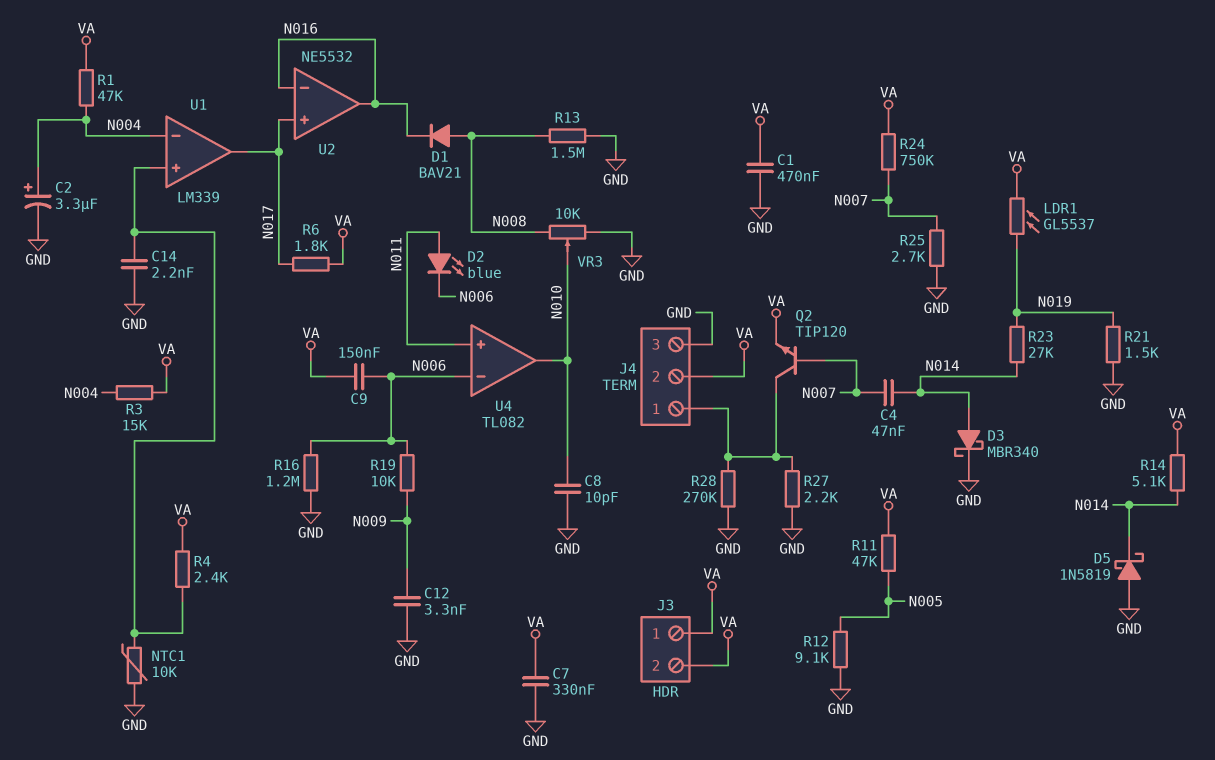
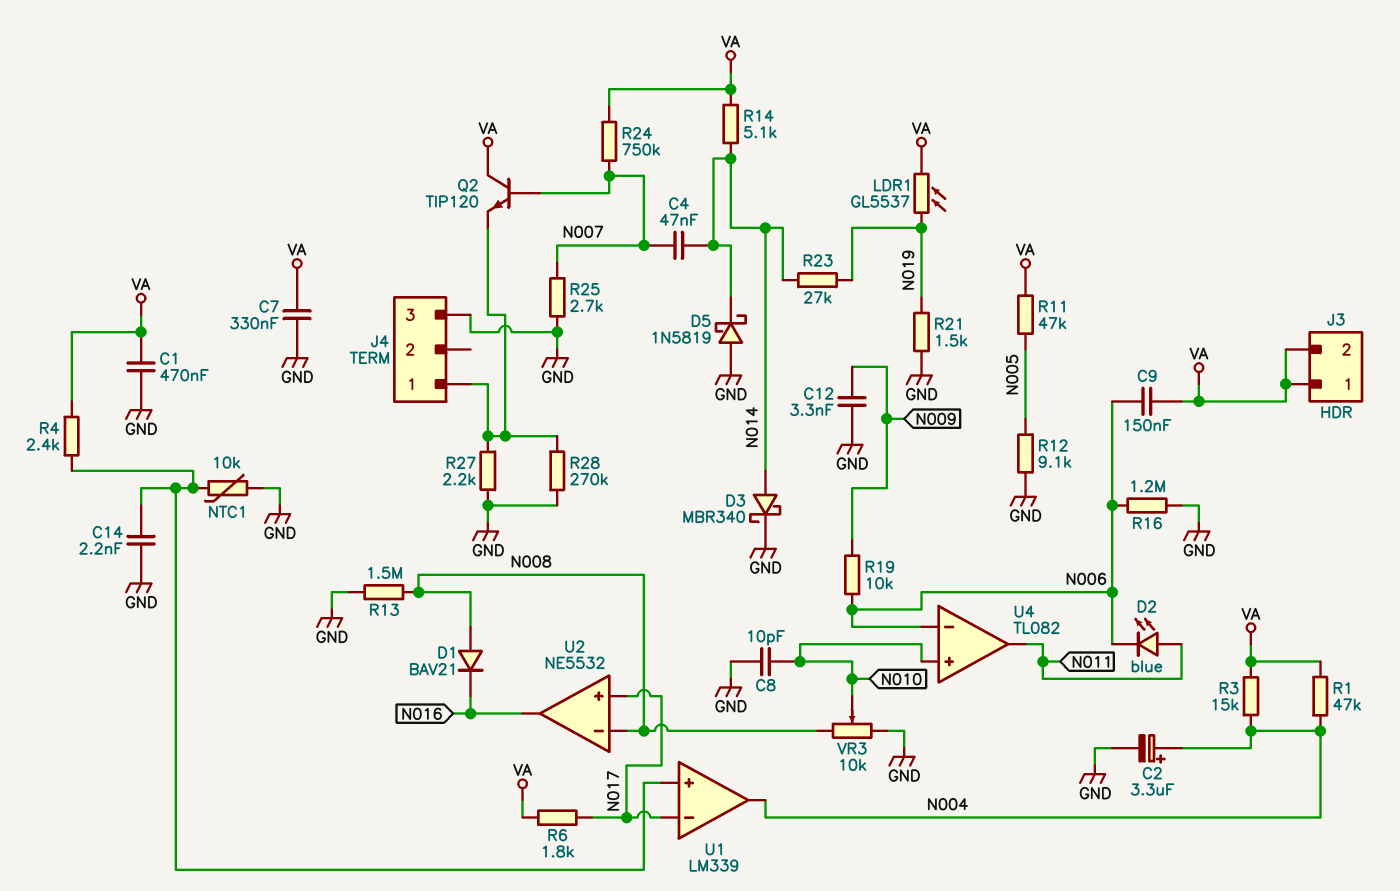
J4 pin 2: VA -> none
Q2: NPN TIP120 (B N007, C J4/1, E VA) -> NPN TIP120 (B N007, C VA, E J4/1)
U1 pin in-: N004 -> N017
U1 pin out: N017 -> N004
U2 pin in-: N016 -> N008
U4 pin in+: N011 -> N010
U4 pin out: N010 -> N011

